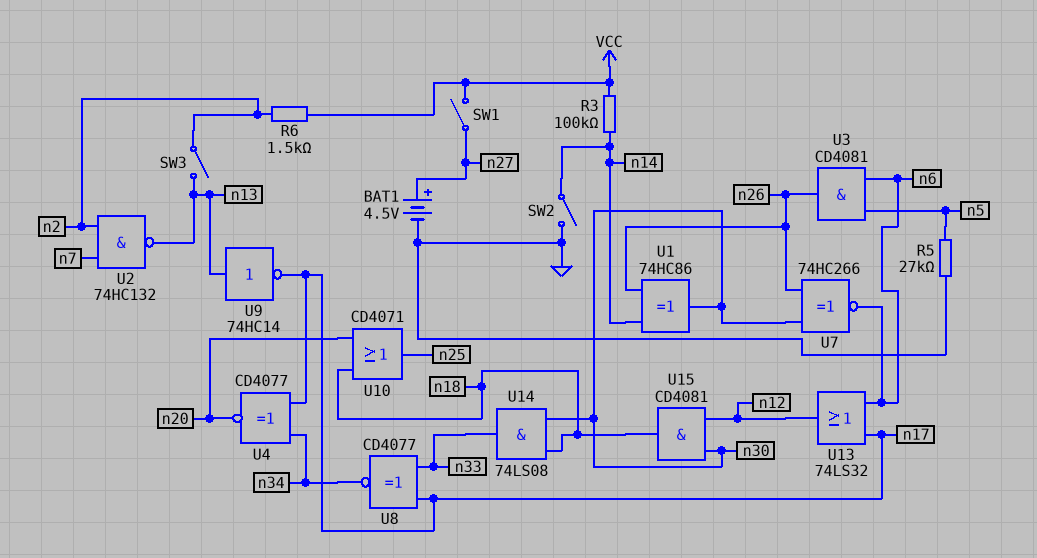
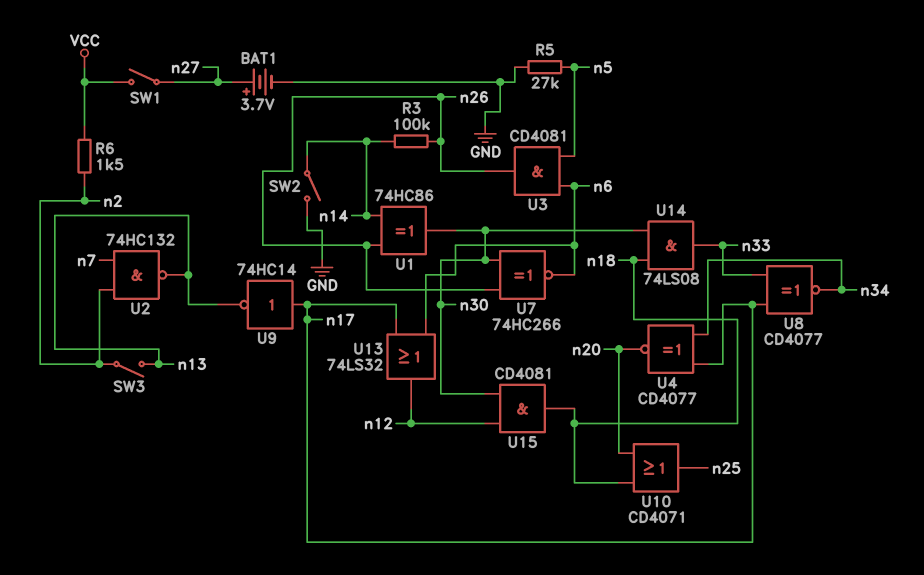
BAT1: 4.5V (plus n27, minus GND) -> 3.7V (plus n27, minus GND)
R3: 100k (VCC, n14) -> 100k (n14, n26)
U9: NOT 74HC14 (in n13, out n17) -> NOT 74HC14 (in n17, out n13)

